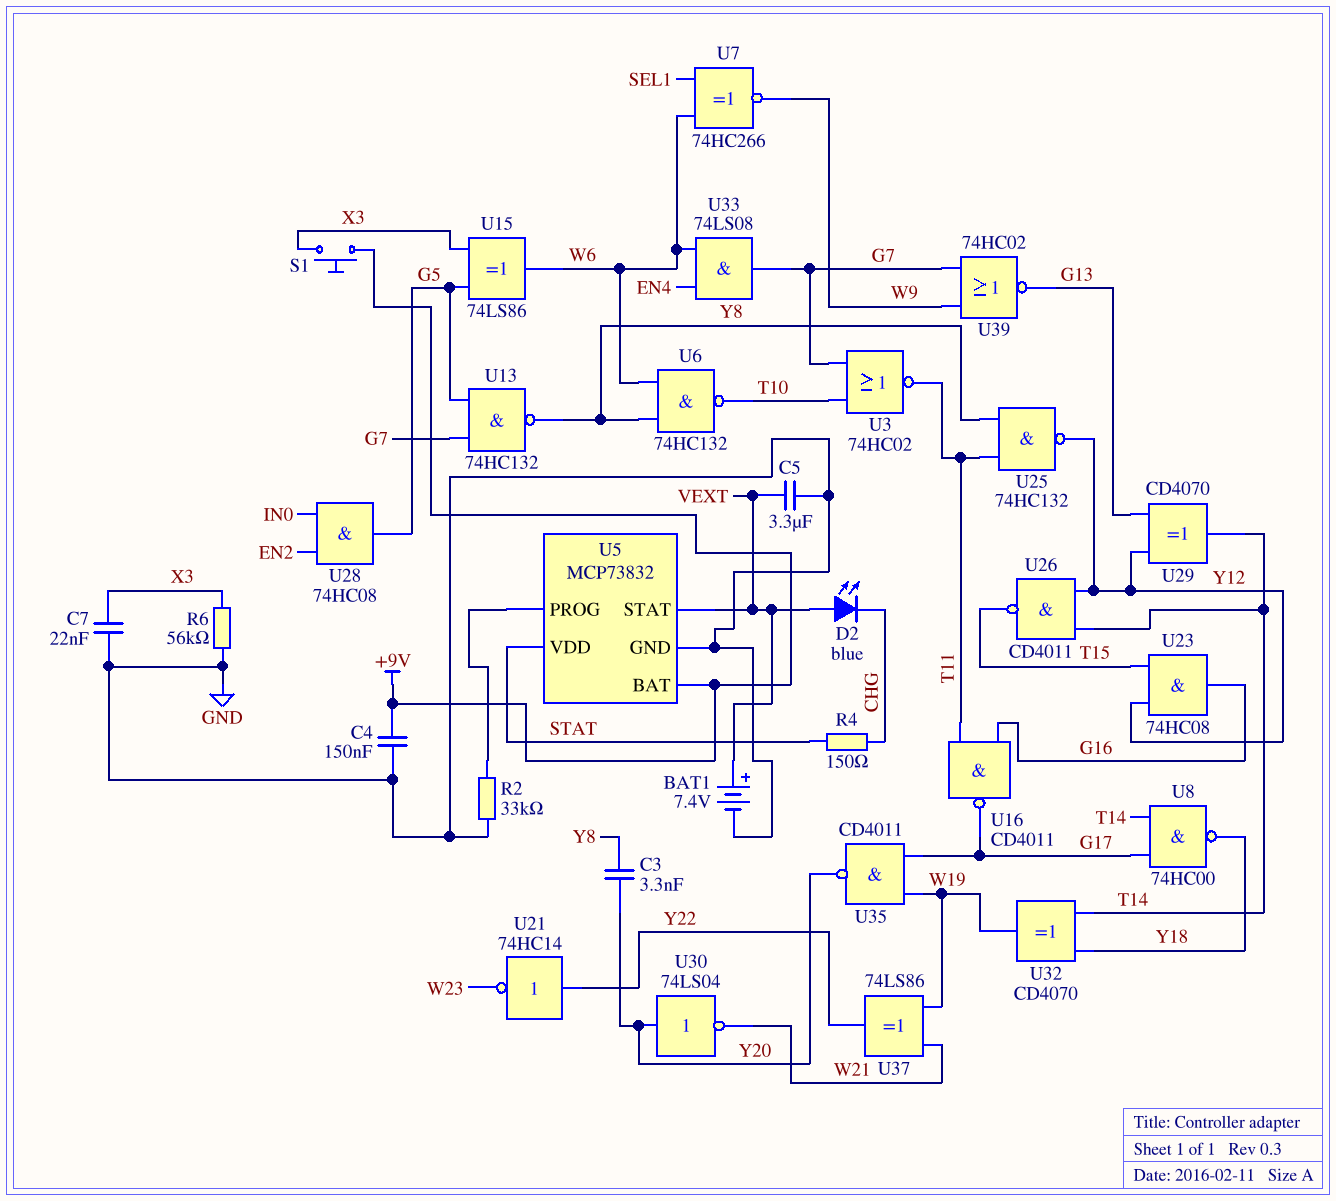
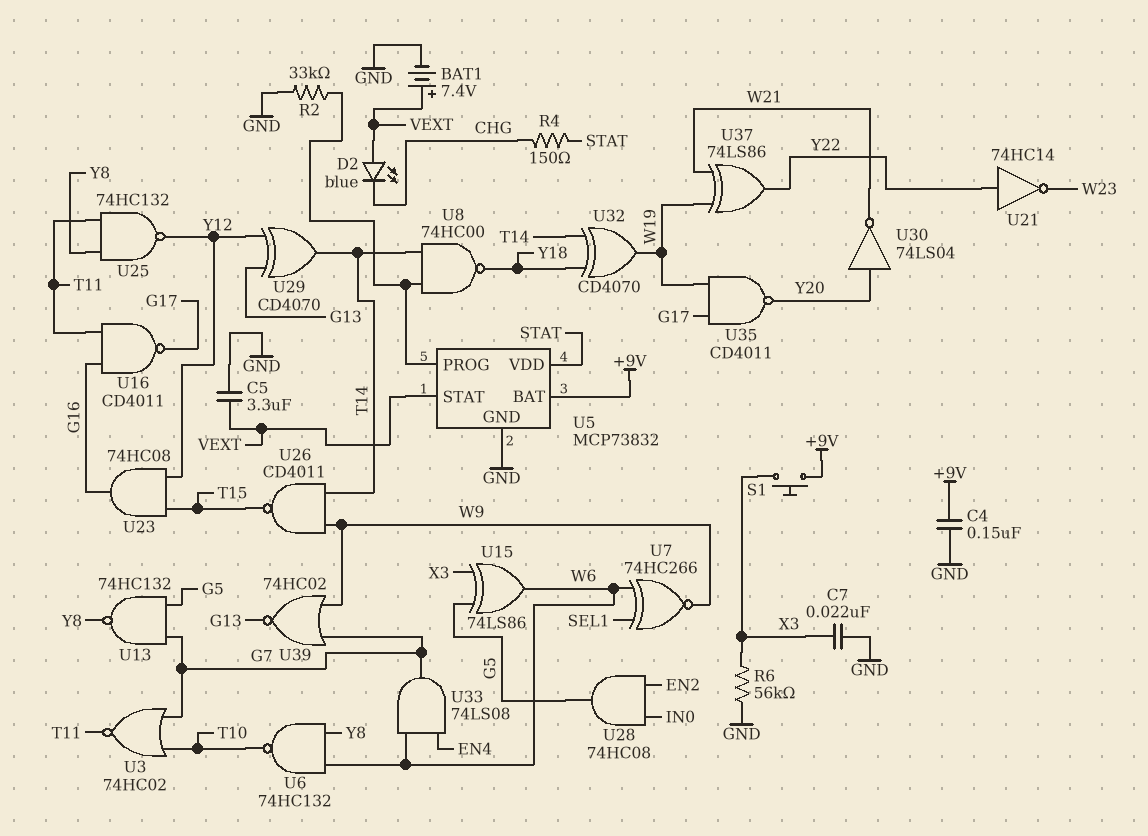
C3: 3.3nF (Y8, Y20) -> none
U8: NAND 74HC00 (in G17, in T14, out Y18) -> NAND 74HC00 (in T14, in U5/PROG, out Y18)
U26: NAND CD4011 (in T14, in Y12, out T15) -> NAND CD4011 (in T14, in W9, out T15)

